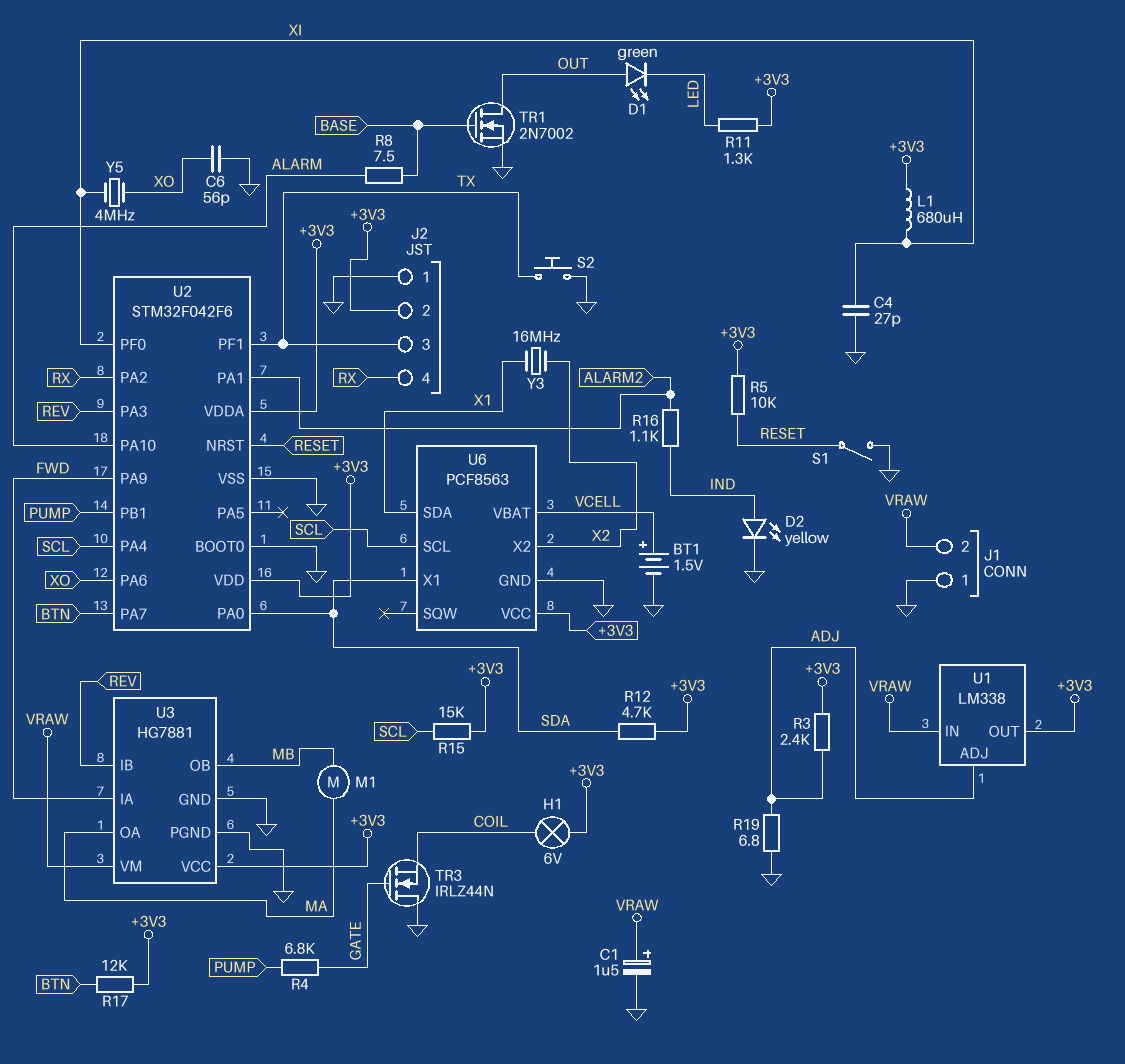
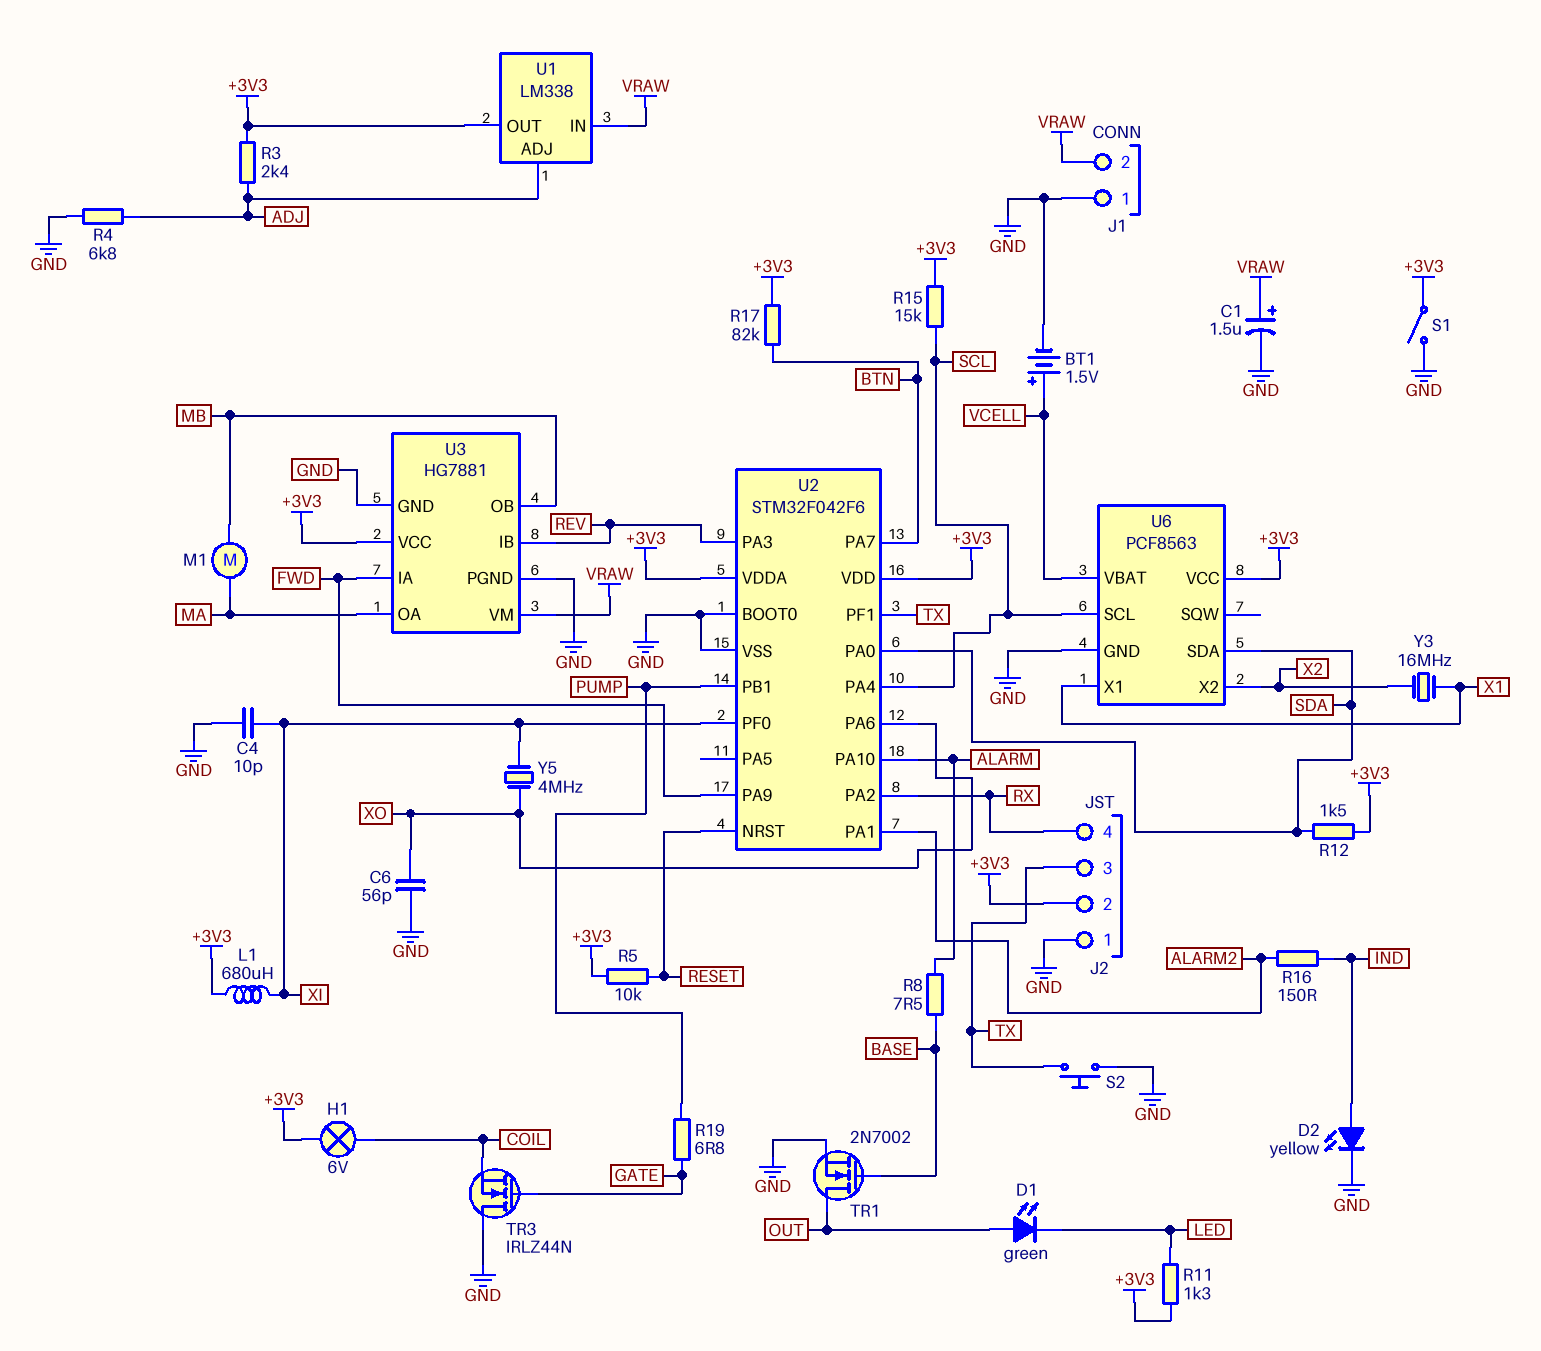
C4: 27pF (GND, XI) -> 10pF (GND, XI)
R4: 6.8k (GATE, PUMP) -> 6.8k (ADJ, GND)
R12: 4.7k (+3V3, SDA) -> 1.5k (+3V3, SDA)
R16: 1.1k (ALARM2, IND) -> 150 (ALARM2, IND)
R17: 12k (+3V3, BTN) -> 82k (+3V3, BTN)
R19: 6.8 (ADJ, GND) -> 6.8 (GATE, PUMP)
S1: switch (GND, RESET) -> switch (+3V3, GND)
U6 pin SDA: X1 -> SDA
U6 pin X1: SDA -> X1

